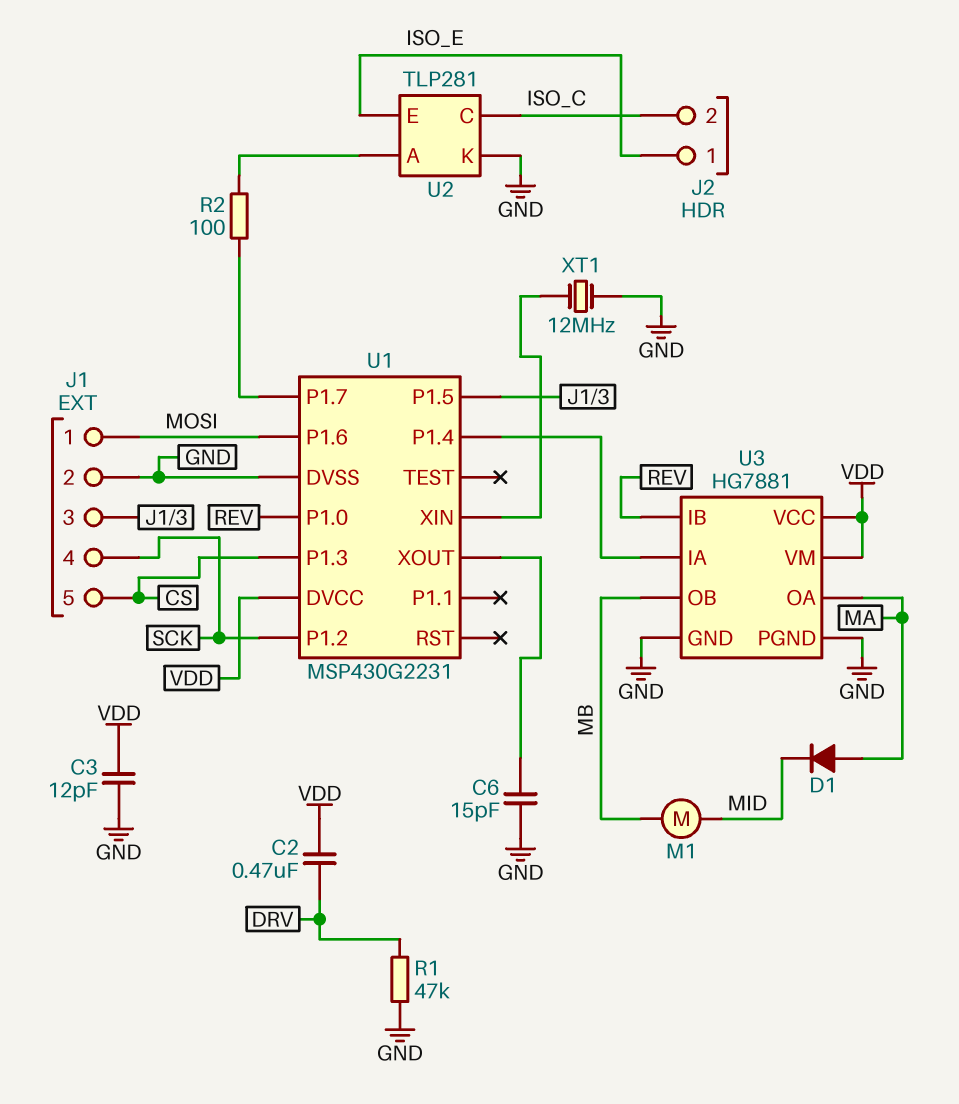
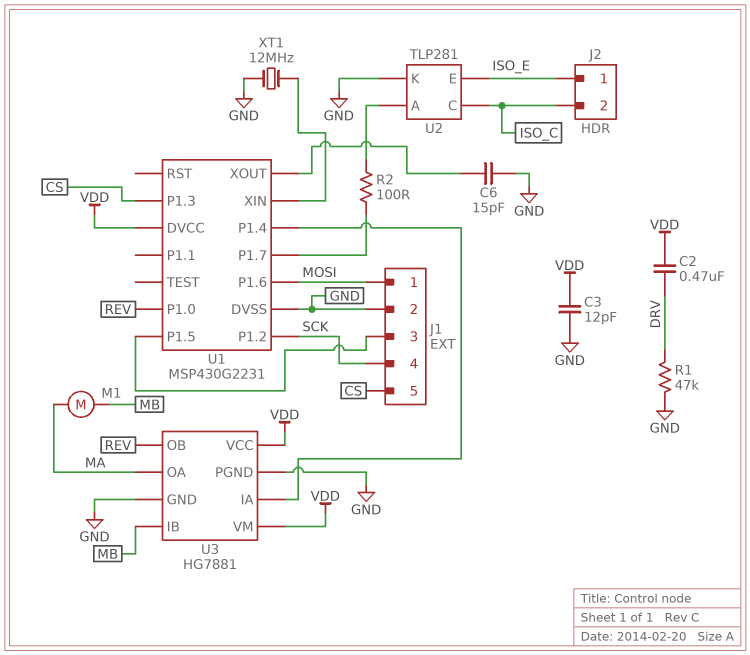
D1: diode (A MA, K MID) -> none
M1: motor (MB, MID) -> motor (MA, MB)
U3 pin IB: REV -> MB
U3 pin OB: MB -> REV

